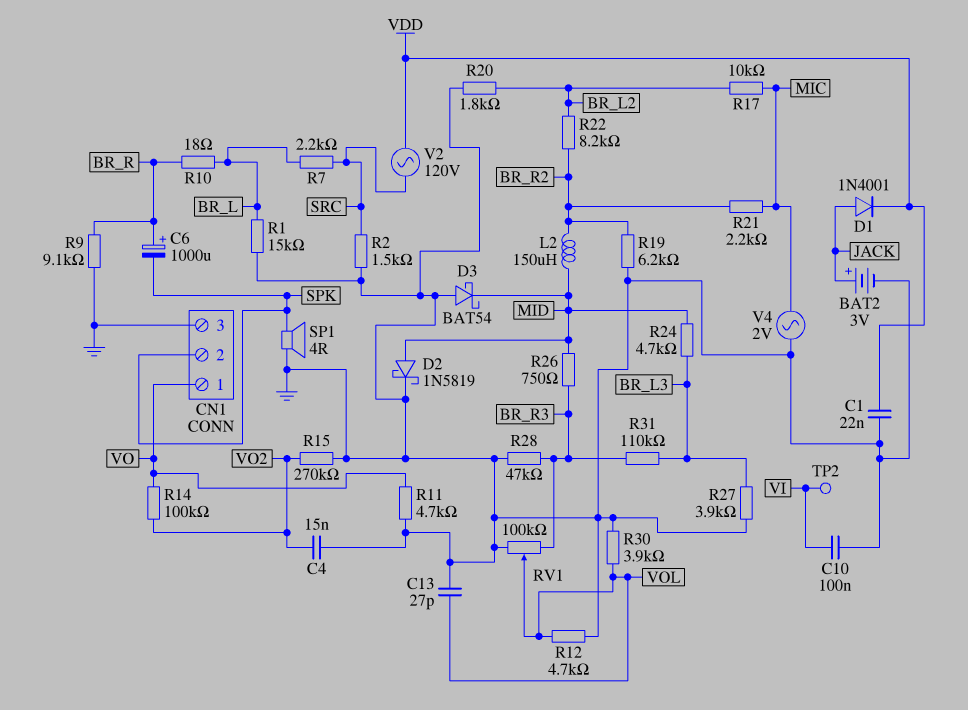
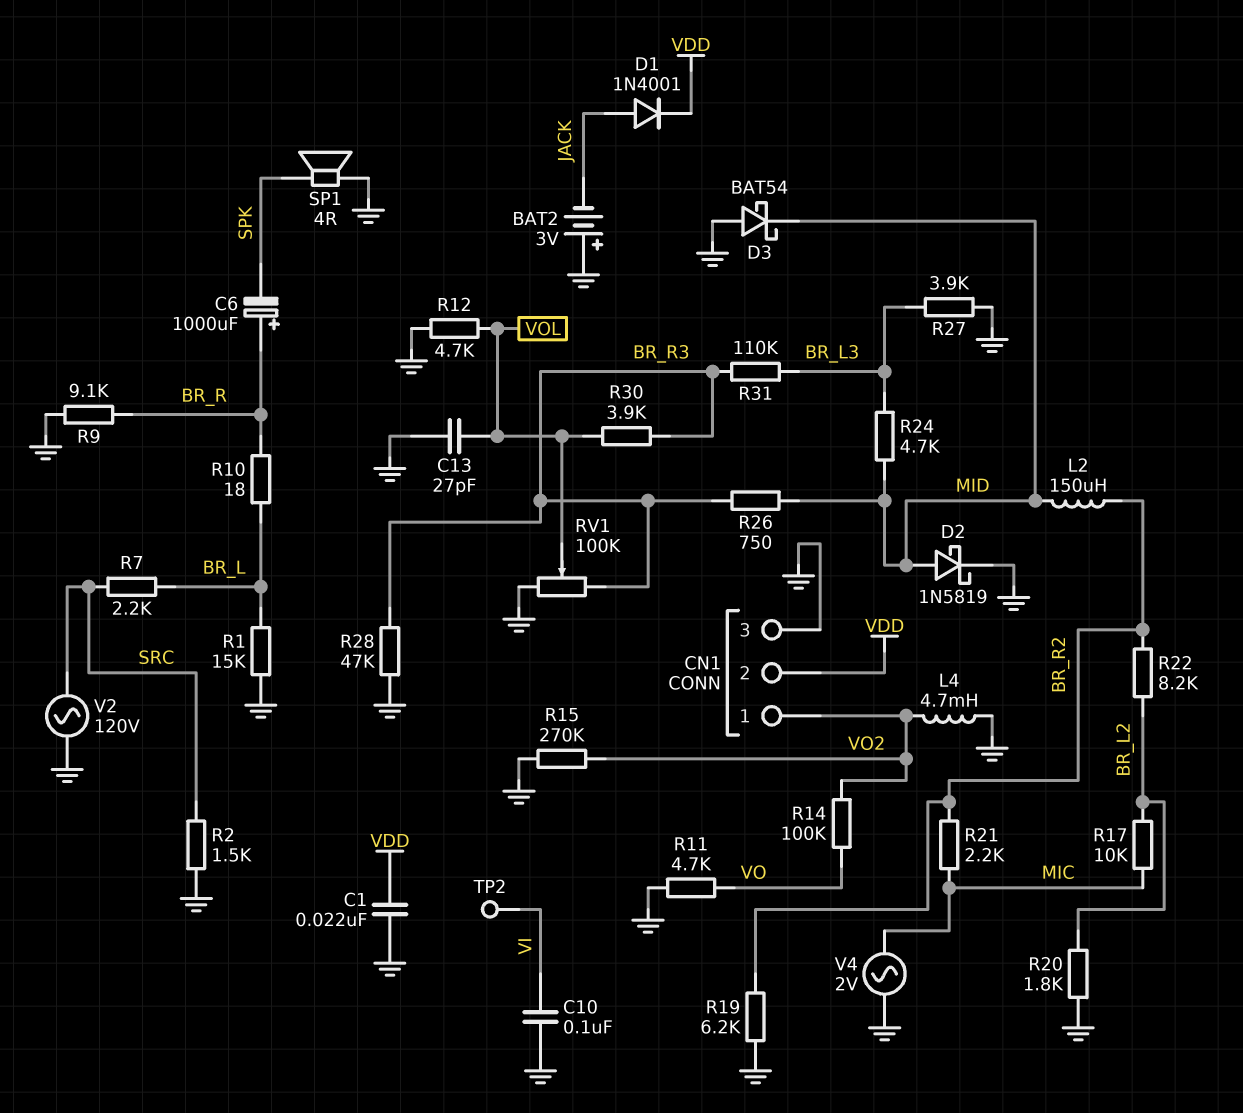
BAT2: 3V (plus JACK, minus GND) -> 3V (plus GND, minus JACK)
C4: 15nF (GND, VO2) -> none
CN1 pin 1: VO -> VO2
CN1 pin 2: SPK -> VDD
L4: none -> 4.7mH (GND, VO2)
R30: 3.9k (GND, VOL) -> 3.9k (BR_R3, VOL)
V2: AC 120V (SRC, VDD) -> AC 120V (GND, SRC)

